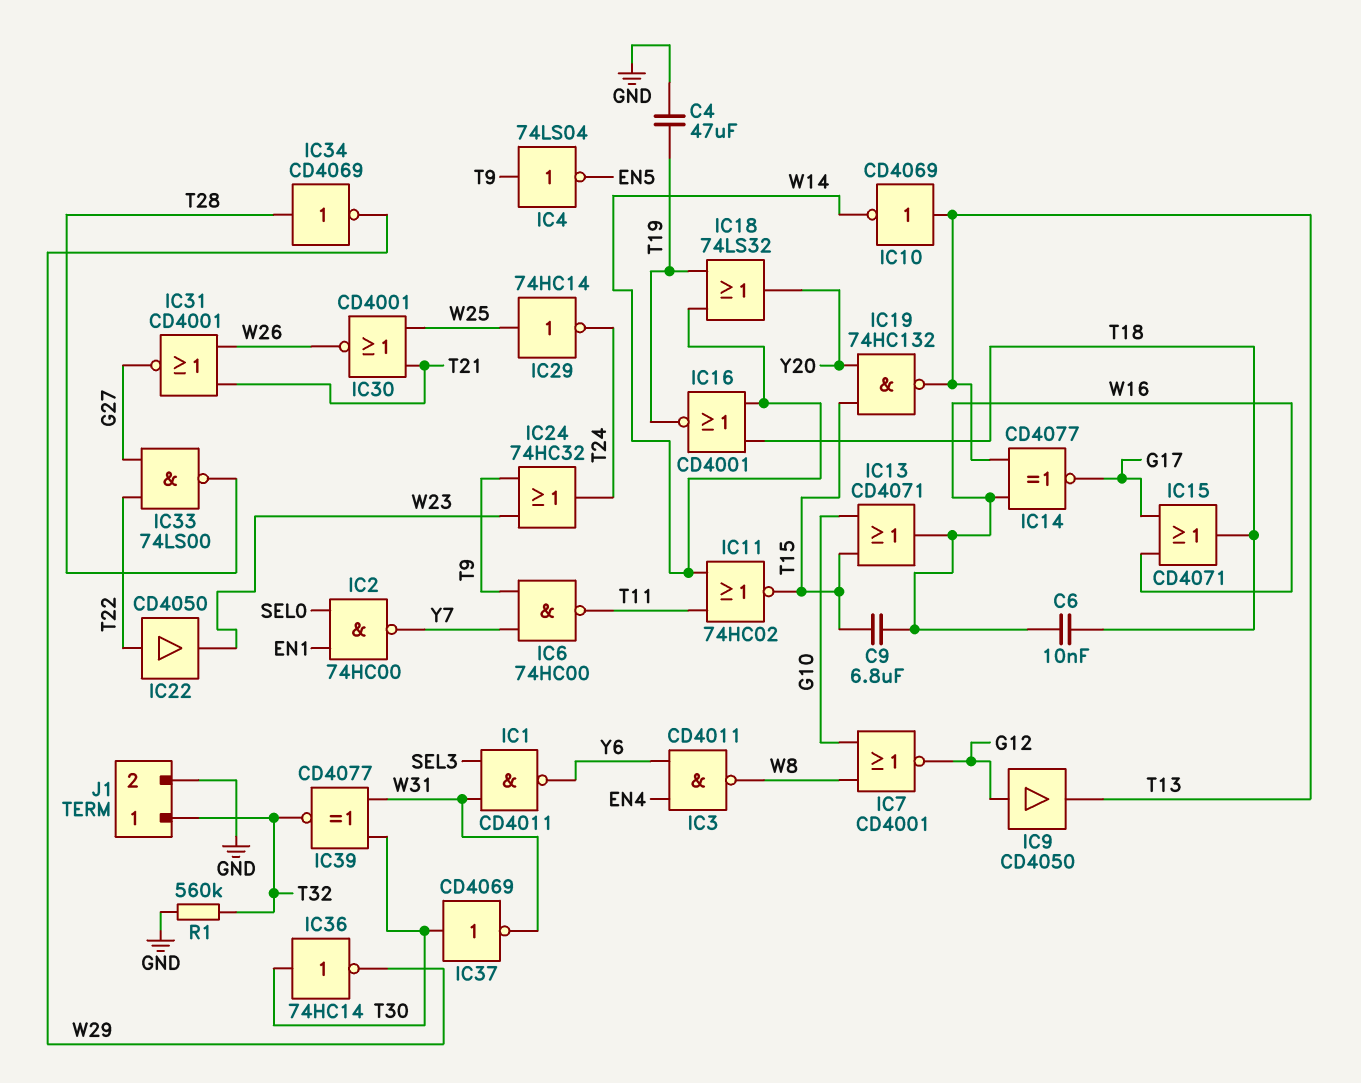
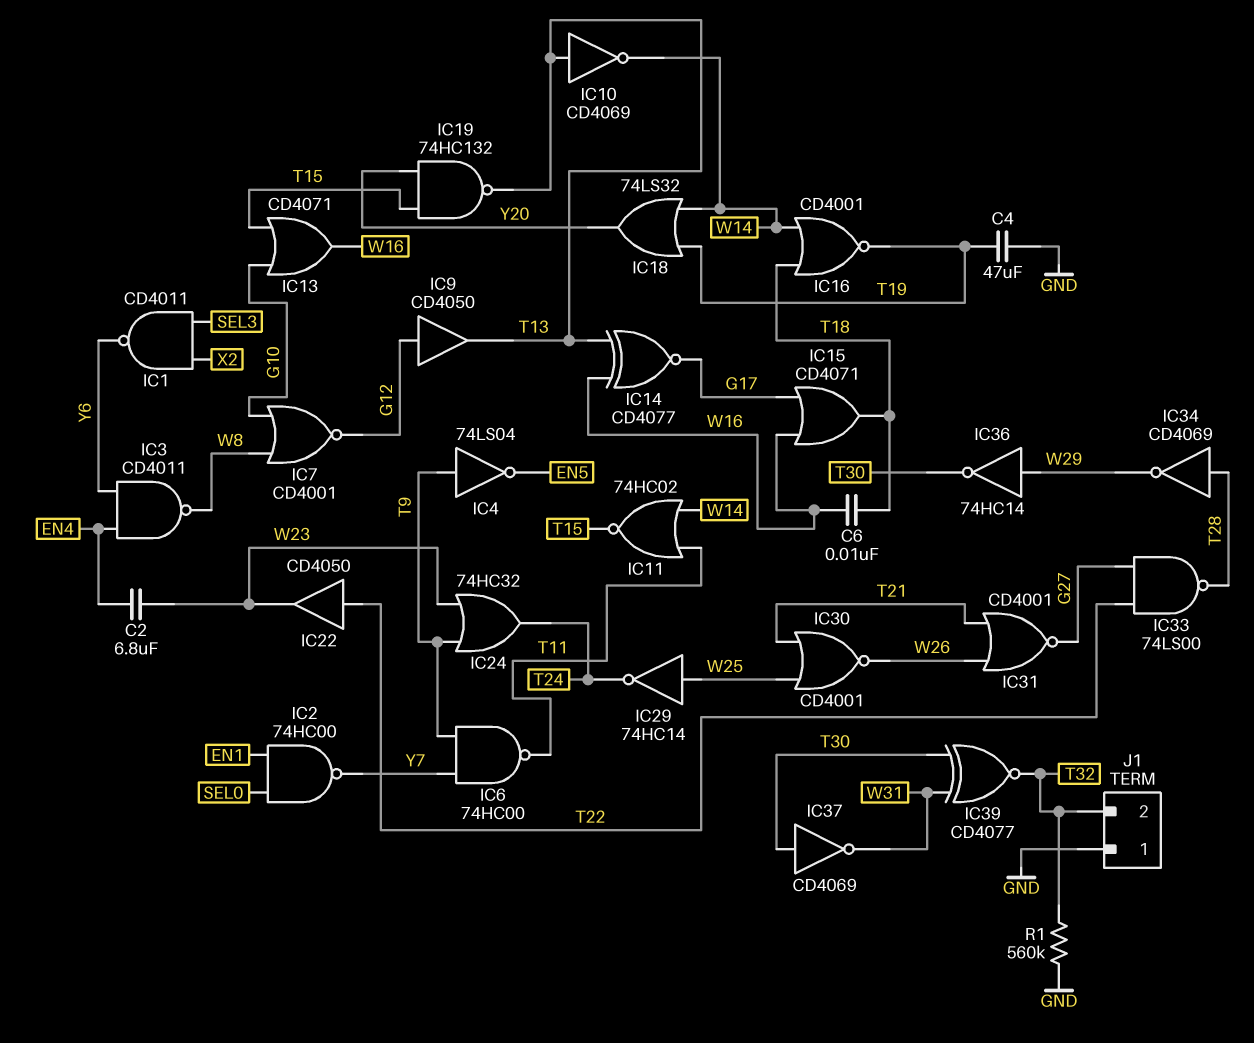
C2: none -> 6.8uF (EN4, W23)
C9: 6.8uF (T15, W16) -> none
IC1: NAND CD4011 (in SEL3, in W31, out Y6) -> NAND CD4011 (in SEL3, in X2, out Y6)
IC36: NOT 74HC14 (in T30, out W29) -> NOT 74HC14 (in W29, out T30)
J1 pin 1: T32 -> GND
J1 pin 2: GND -> T32

